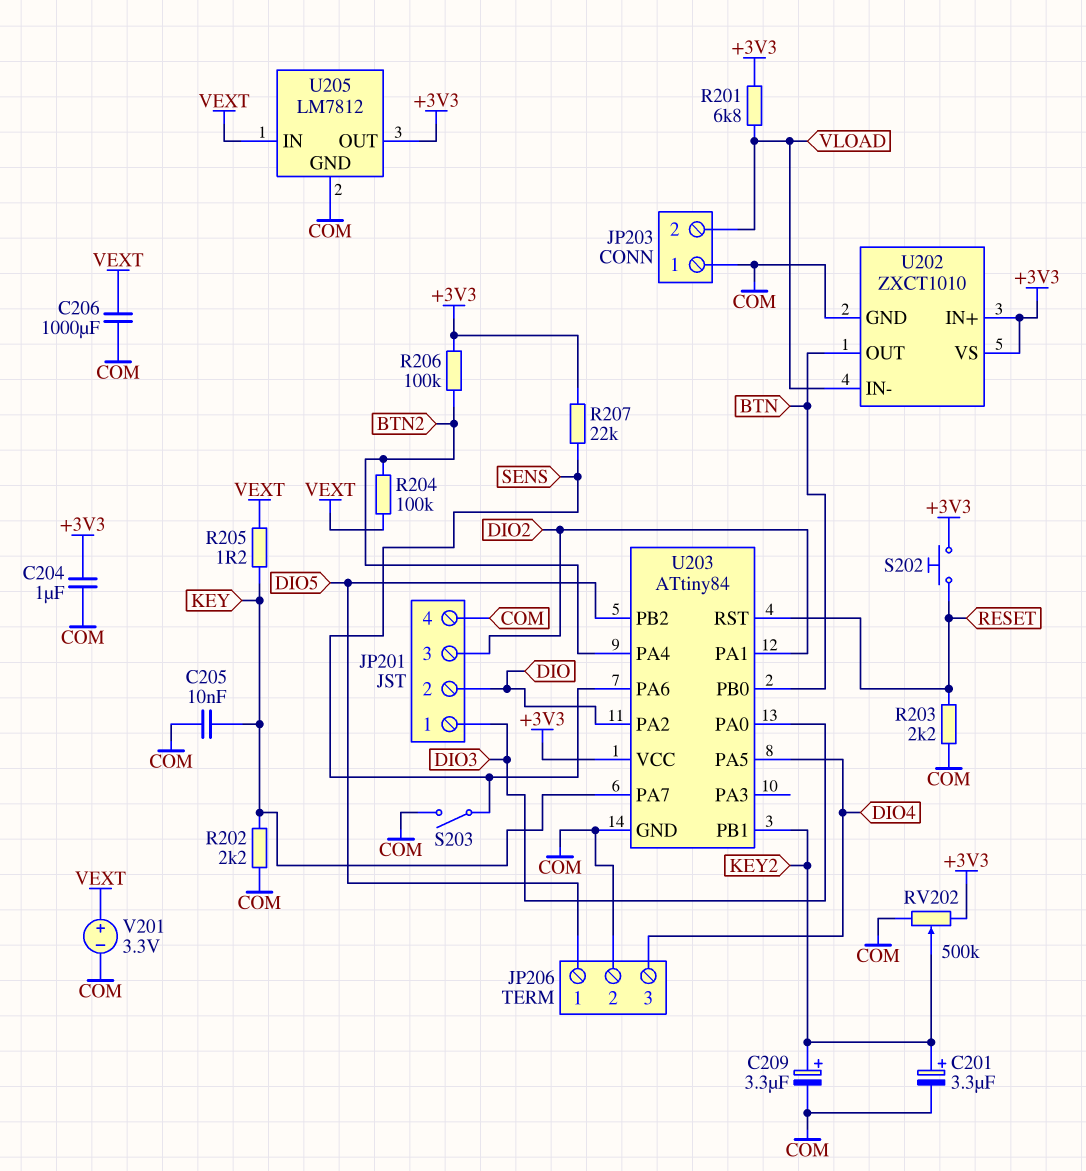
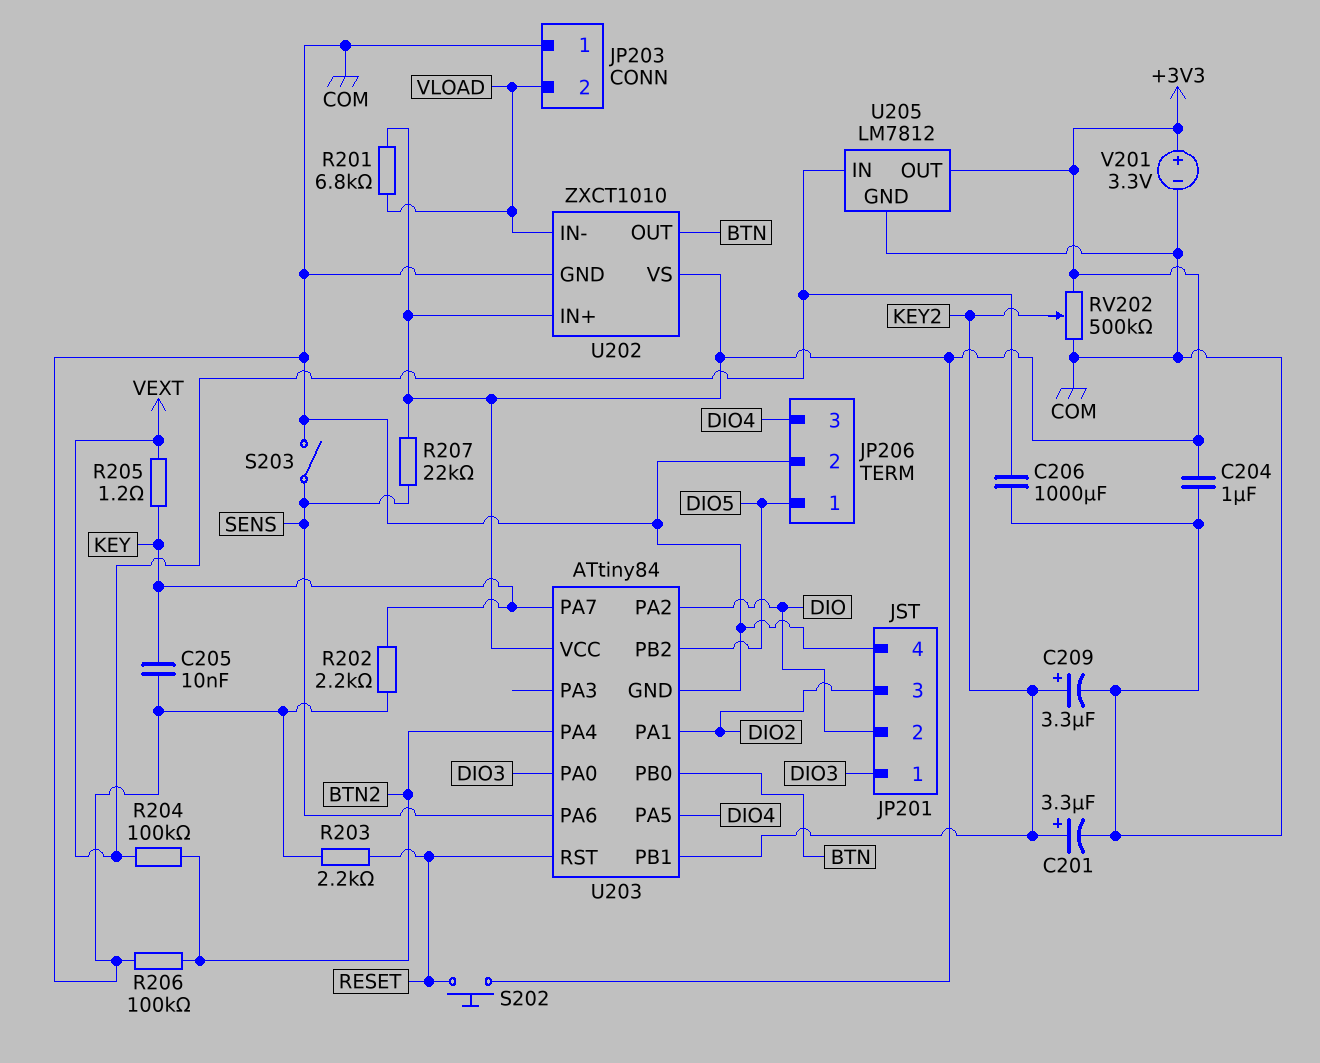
R206: 100k (+3V3, BTN2) -> 100k (BTN2, COM)
V201: 3.3V (plus VEXT, minus COM) -> 3.3V (plus +3V3, minus COM)

